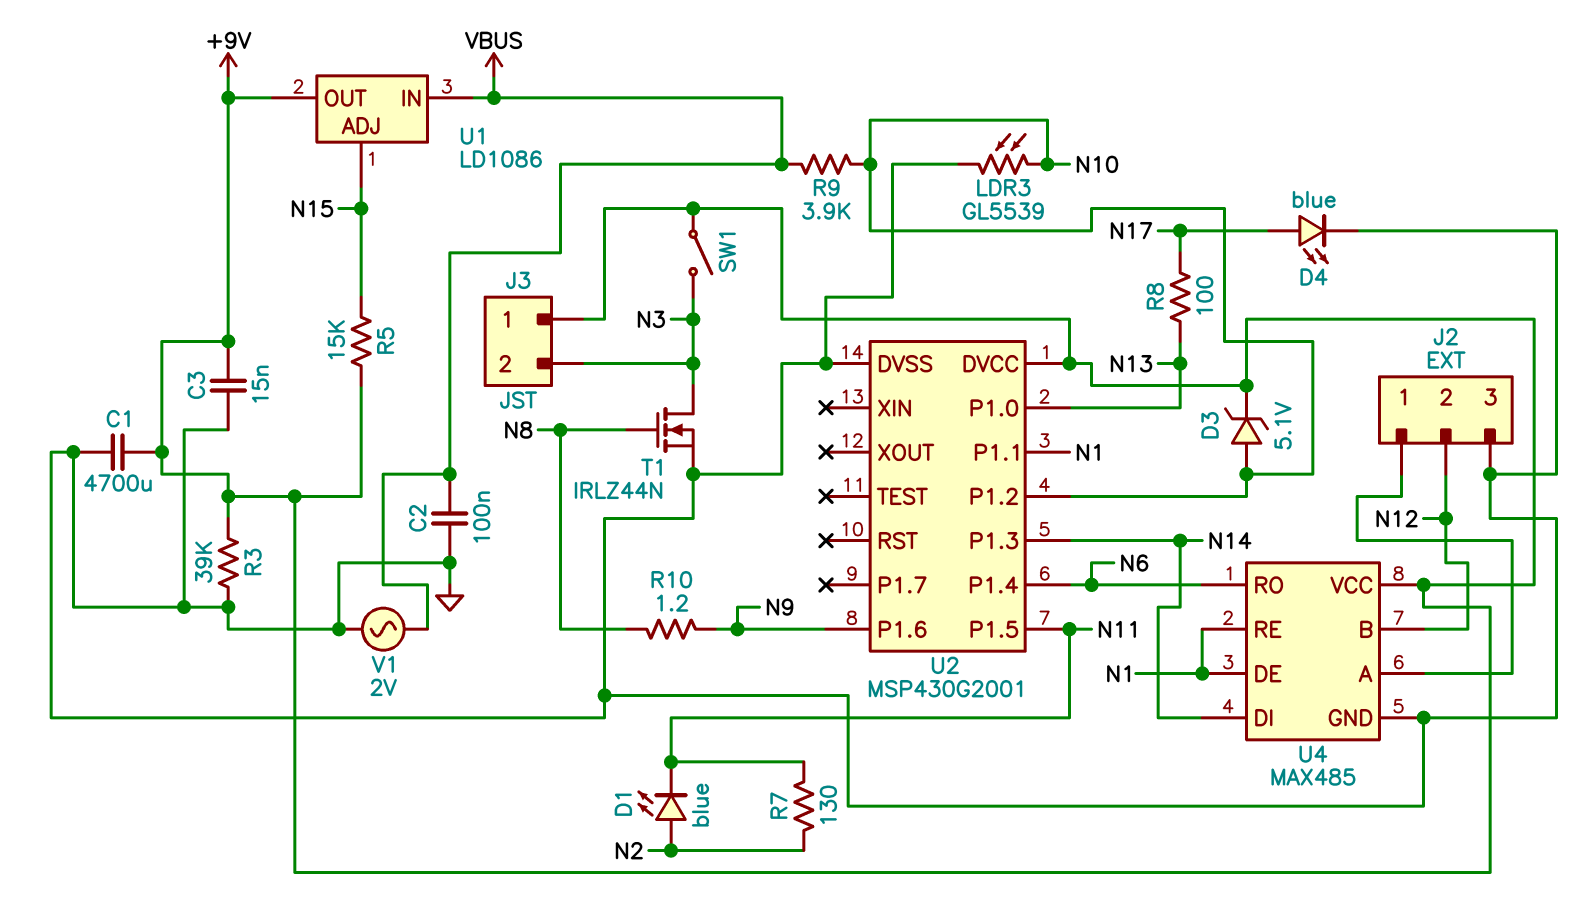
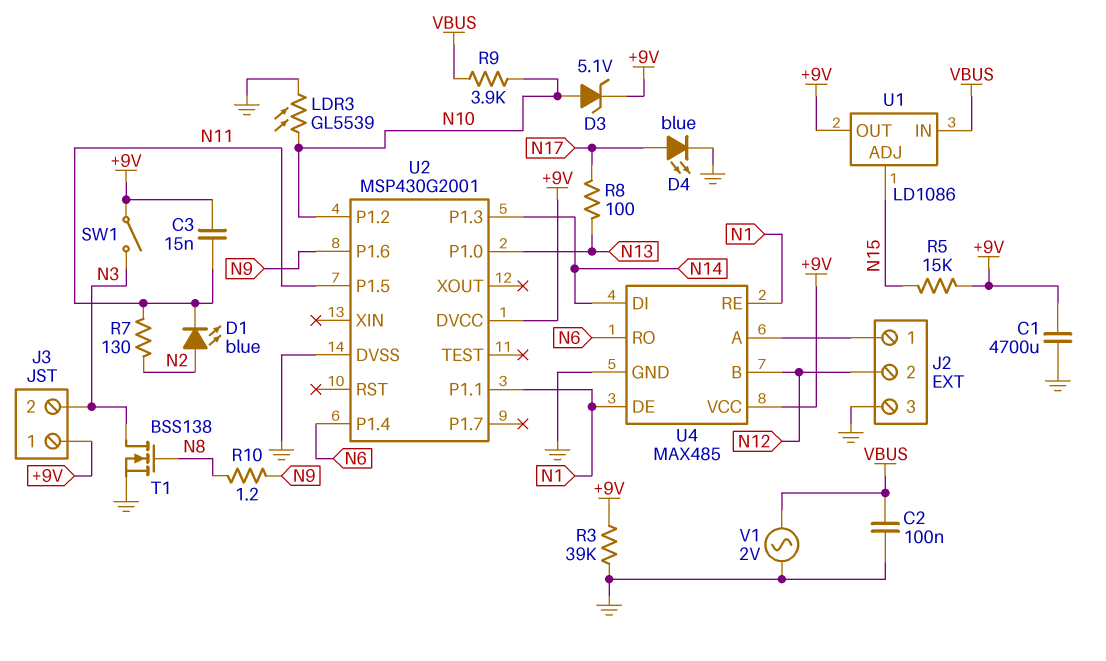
C3: 15nF (+9V, GND) -> 15nF (+9V, N11)
T1: NMOS IRLZ44N (G N8, D N3, S GND) -> NMOS BSS138 (G N8, D N3, S GND)

